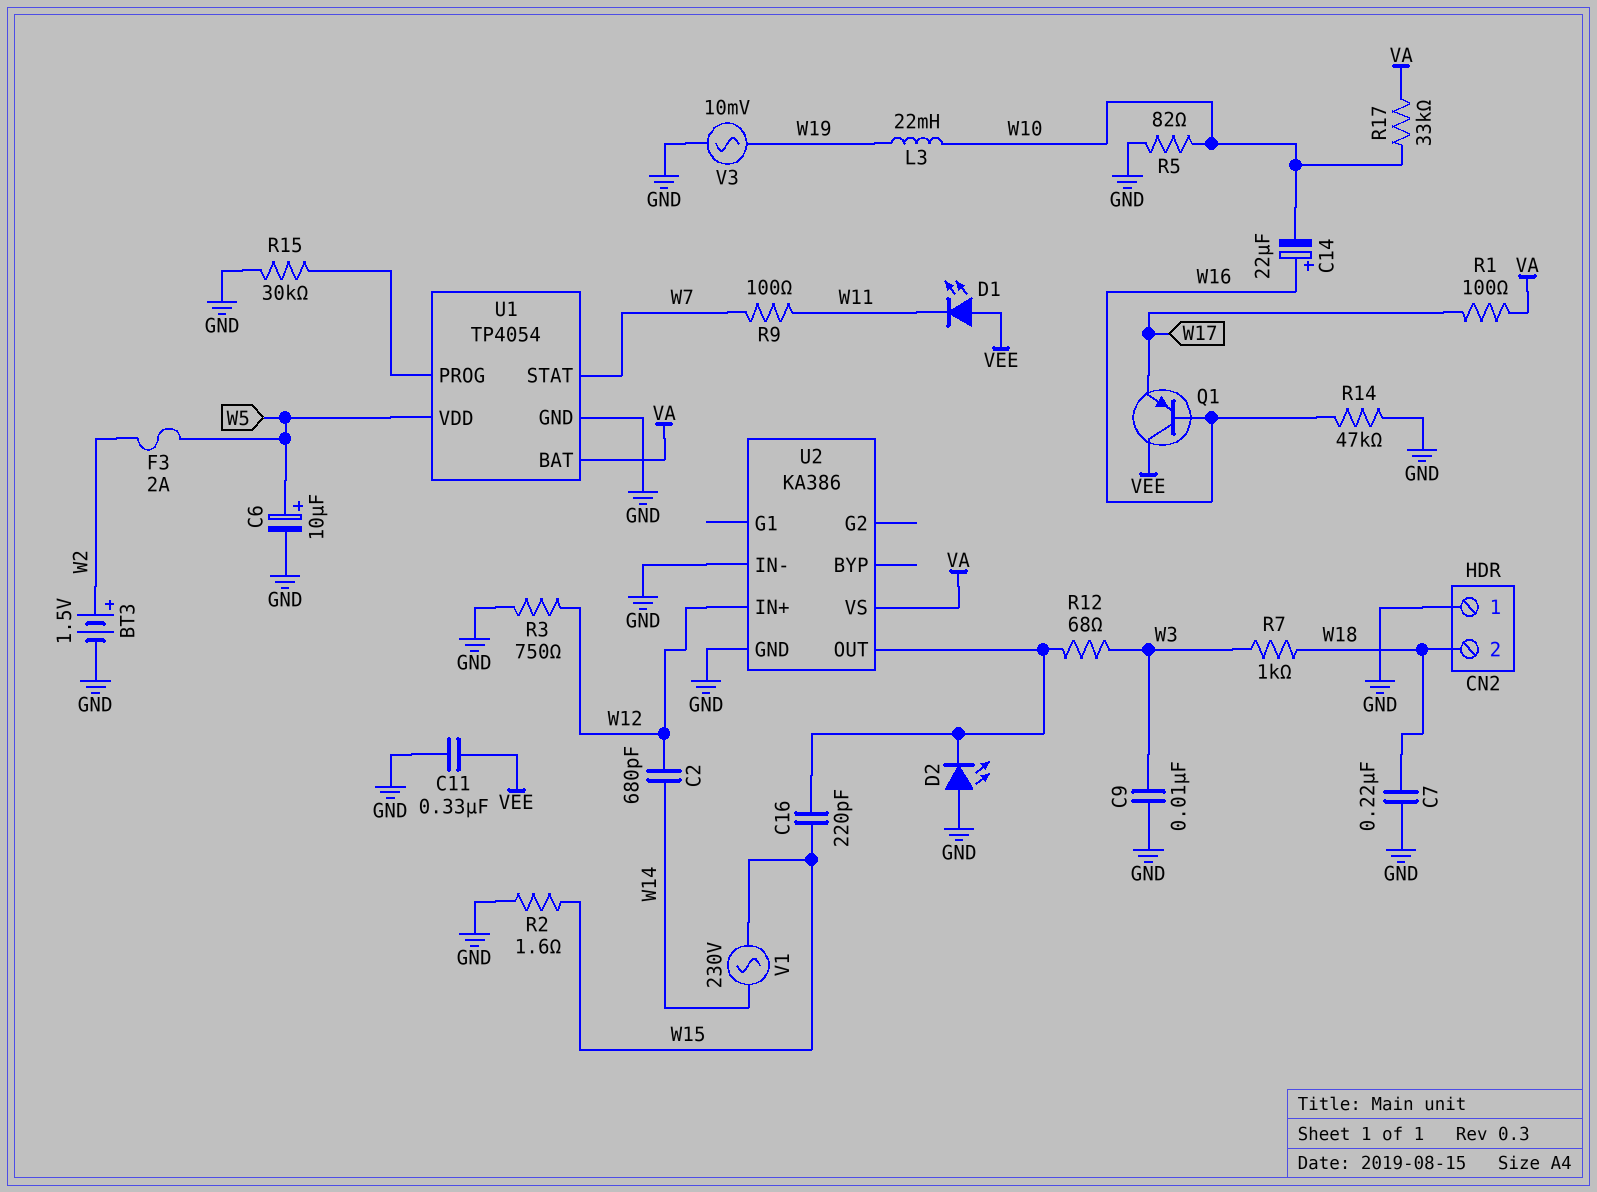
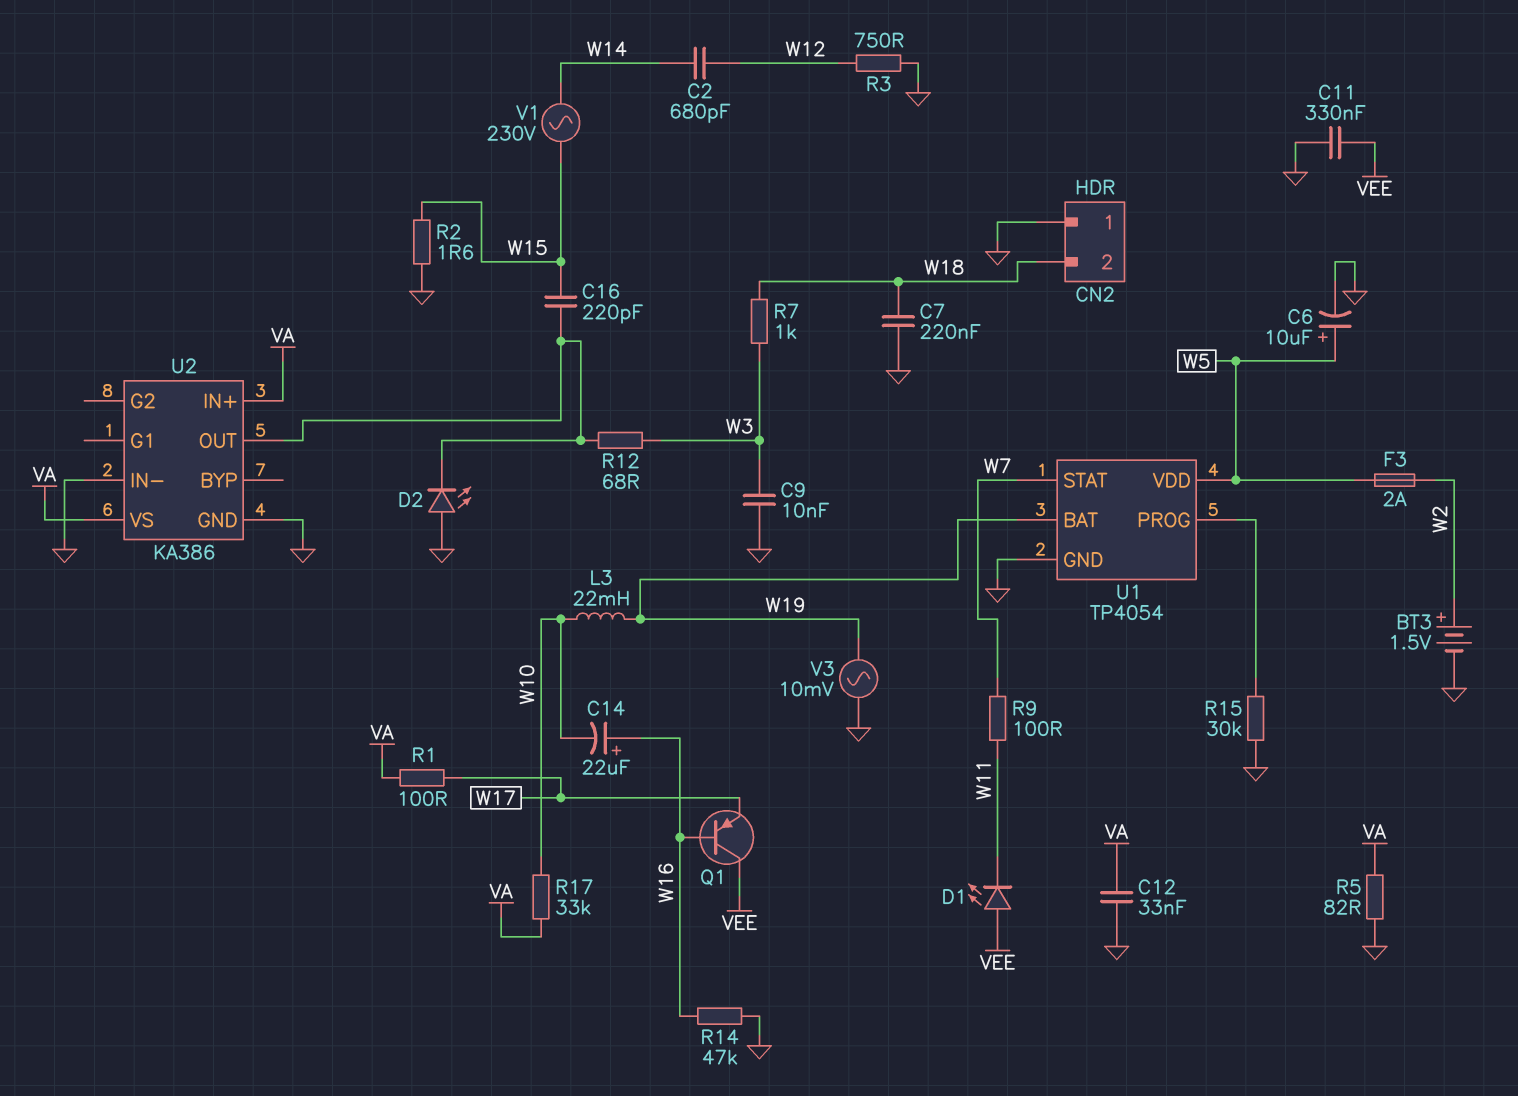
C12: none -> 33nF (GND, VA)
R5: 82 (GND, W10) -> 82 (GND, VA)
U1 pin BAT: VA -> W19
U2 pin IN+: W12 -> VA

